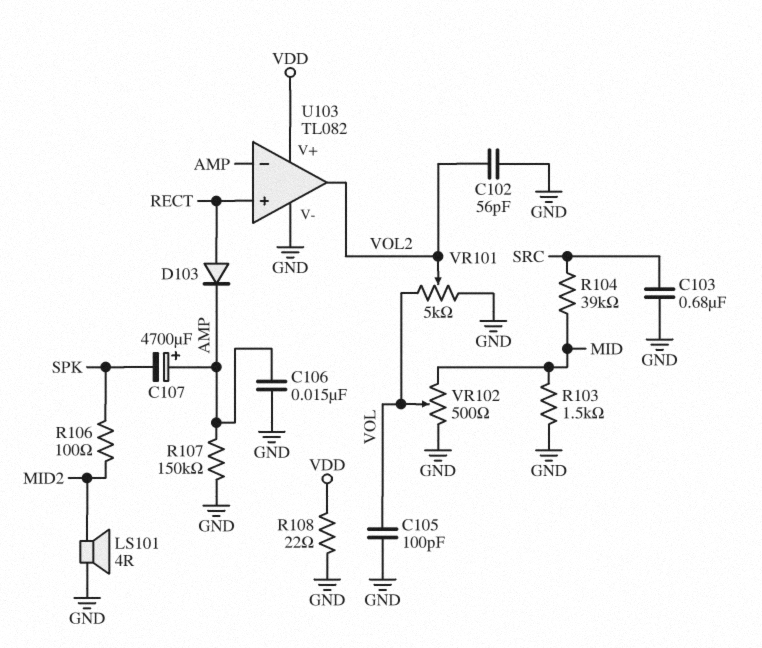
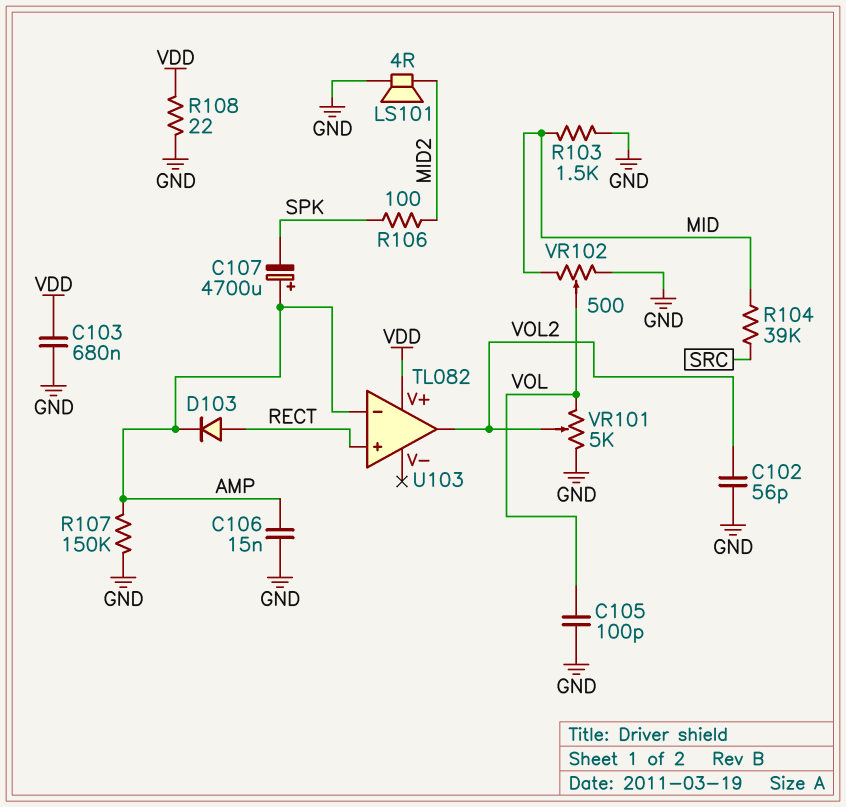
C103: 680nF (GND, SRC) -> 680nF (GND, VDD)
U103 pin V-: GND -> none

